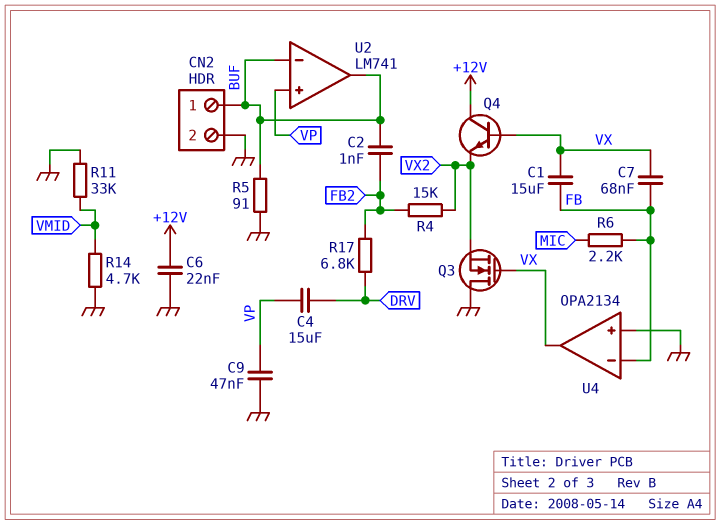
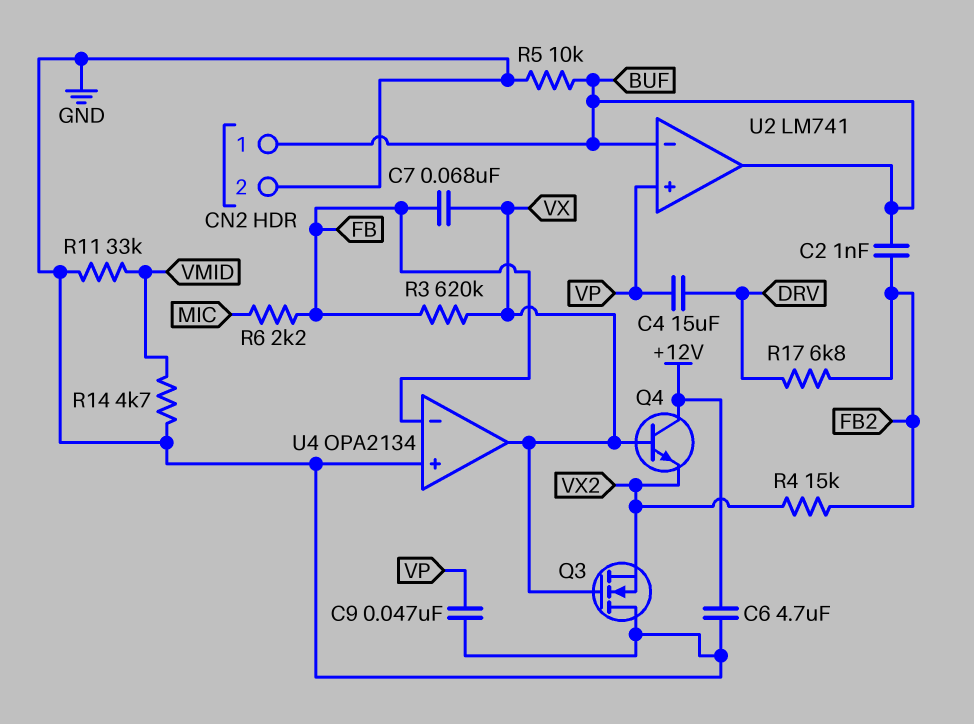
C1: 15uF (FB, VX) -> none
C6: 22nF (+12V, GND) -> 4.7uF (+12V, GND)
R3: none -> 620k (FB, VX)
R5: 91 (BUF, GND) -> 10k (BUF, GND)

